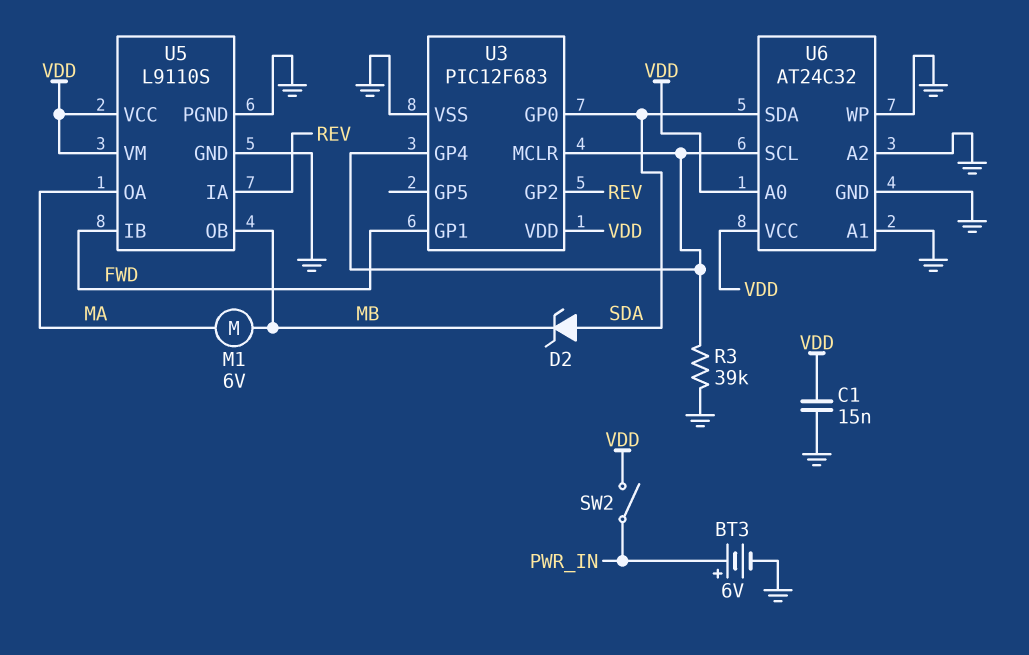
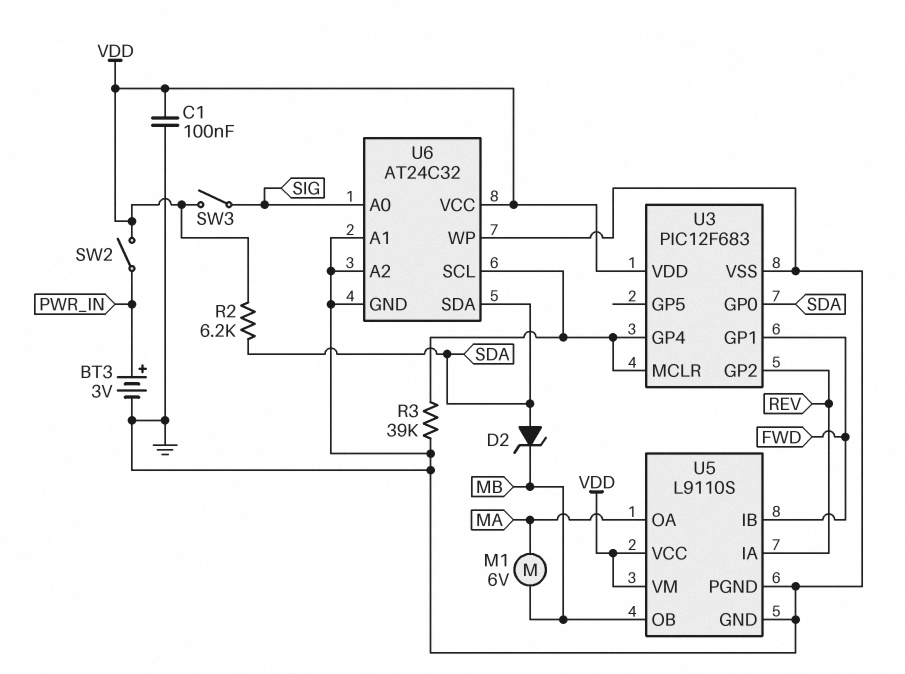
BT3: 6V (plus PWR_IN, minus GND) -> 3V (plus PWR_IN, minus GND)
C1: 15nF (GND, VDD) -> 100nF (GND, VDD)
R2: none -> 6.2k (SDA, VDD)
SW3: none -> switch (SIG, VDD)
U6 pin A0: VDD -> SIG

